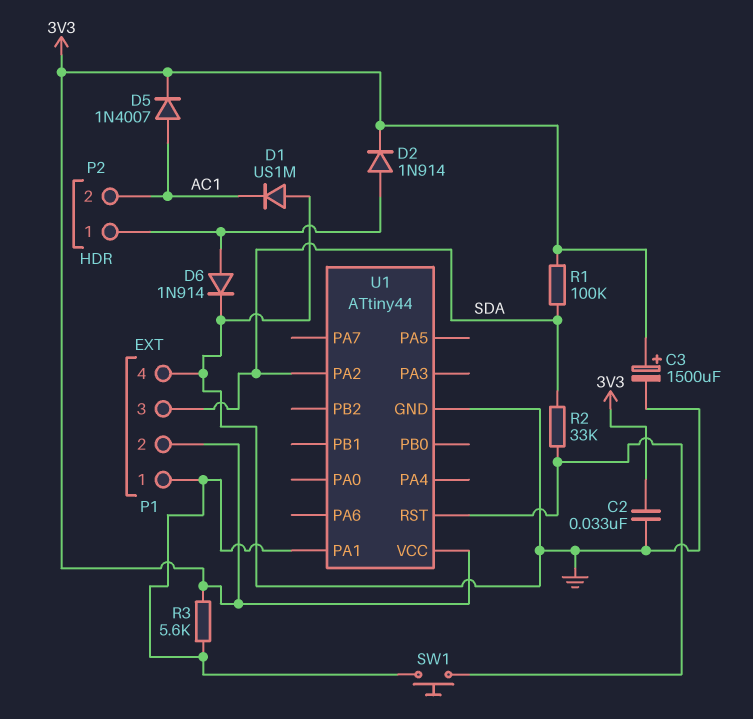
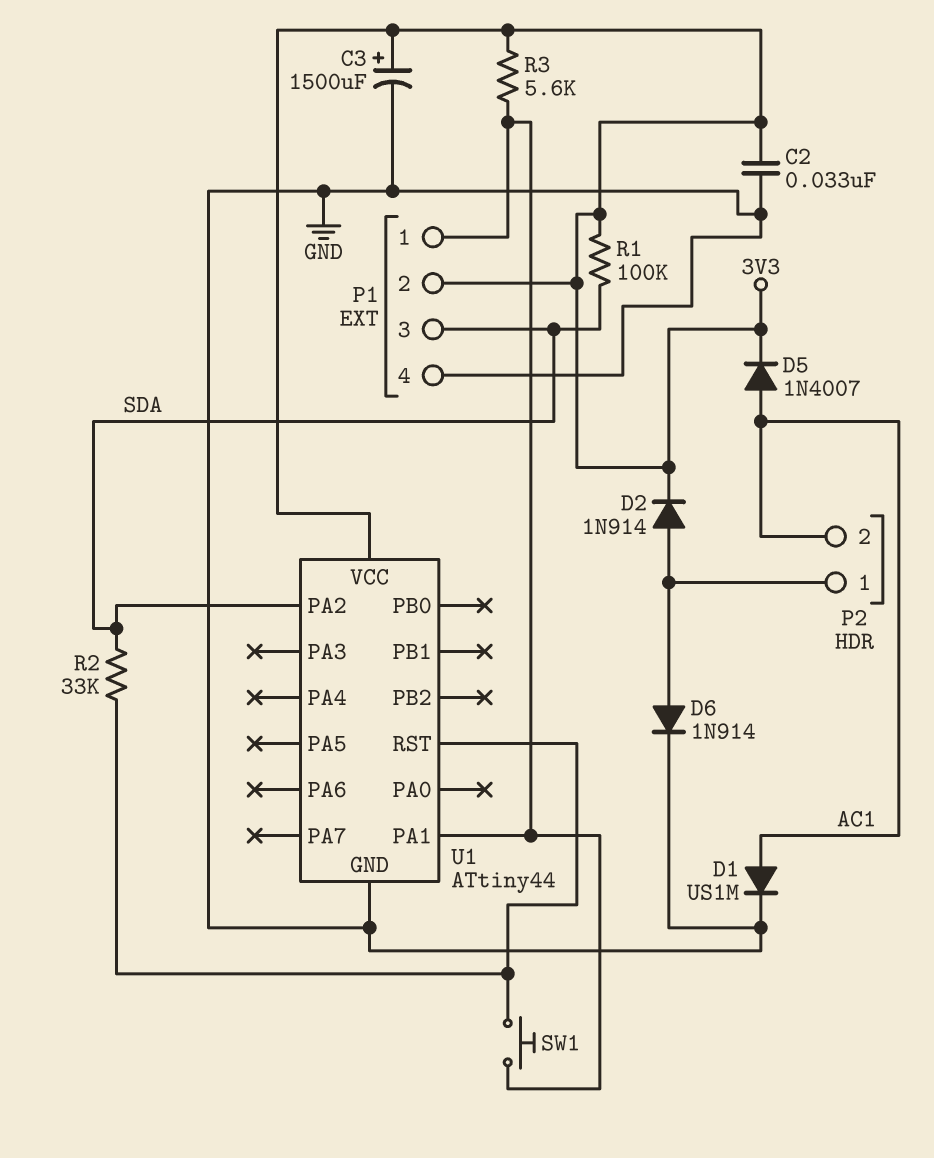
D1: diode US1M (A GND, K AC1) -> diode US1M (A AC1, K GND)

